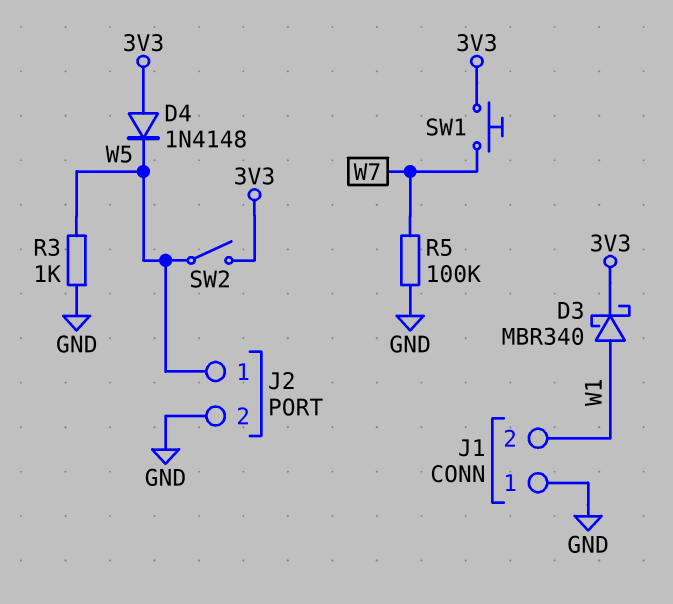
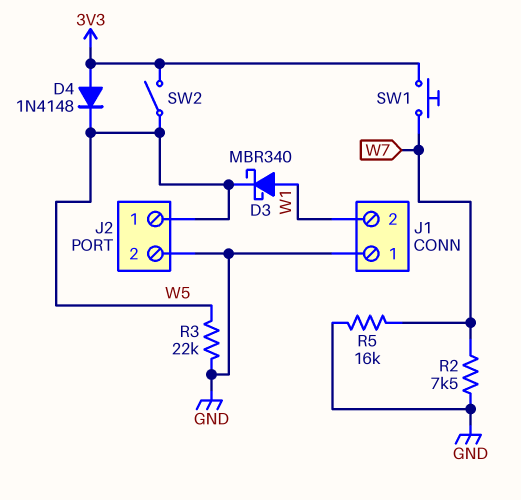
D3: schottky MBR340 (A W1, K 3V3) -> schottky MBR340 (A W1, K W5)
R2: none -> 7.5k (GND, W7)
R3: 1k (GND, W5) -> 22k (GND, W5)
R5: 100k (GND, W7) -> 16k (GND, W7)

